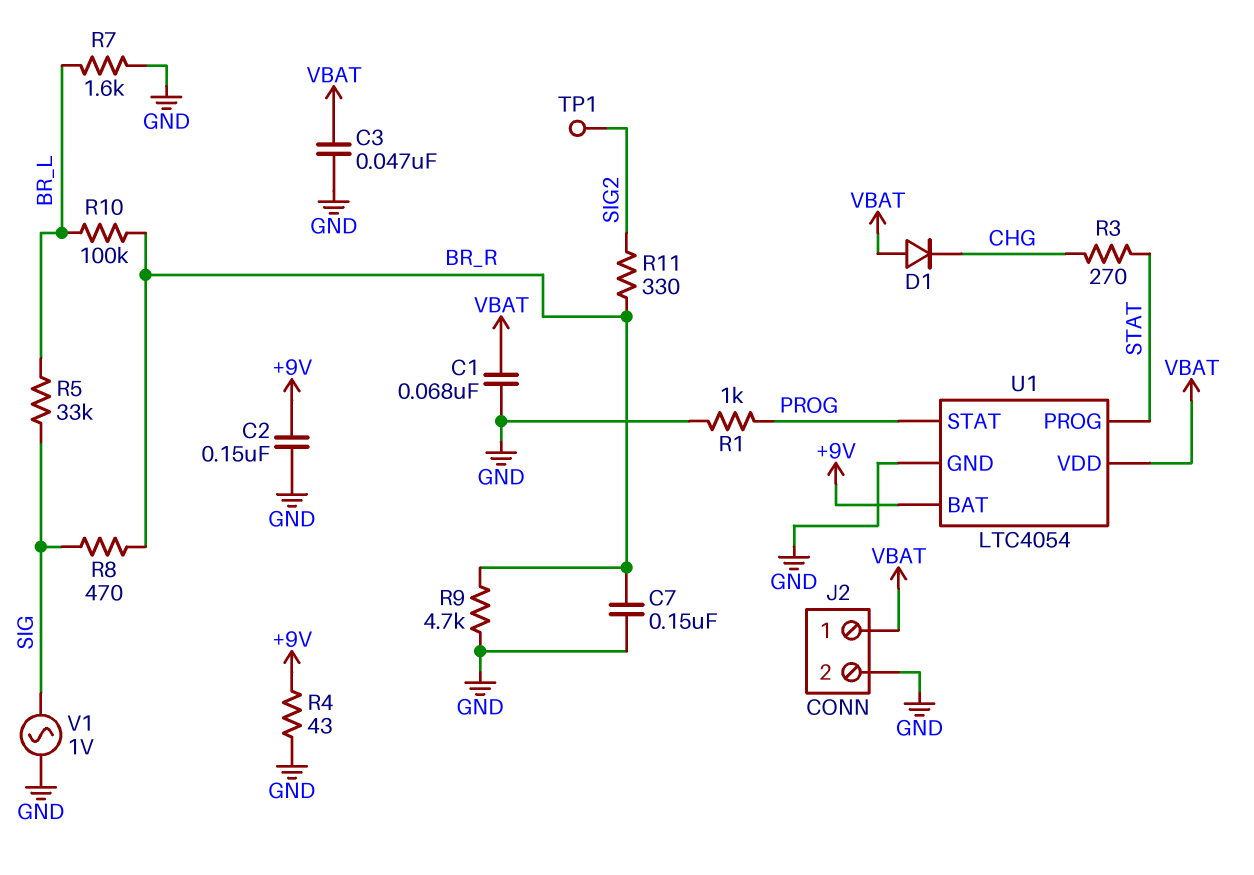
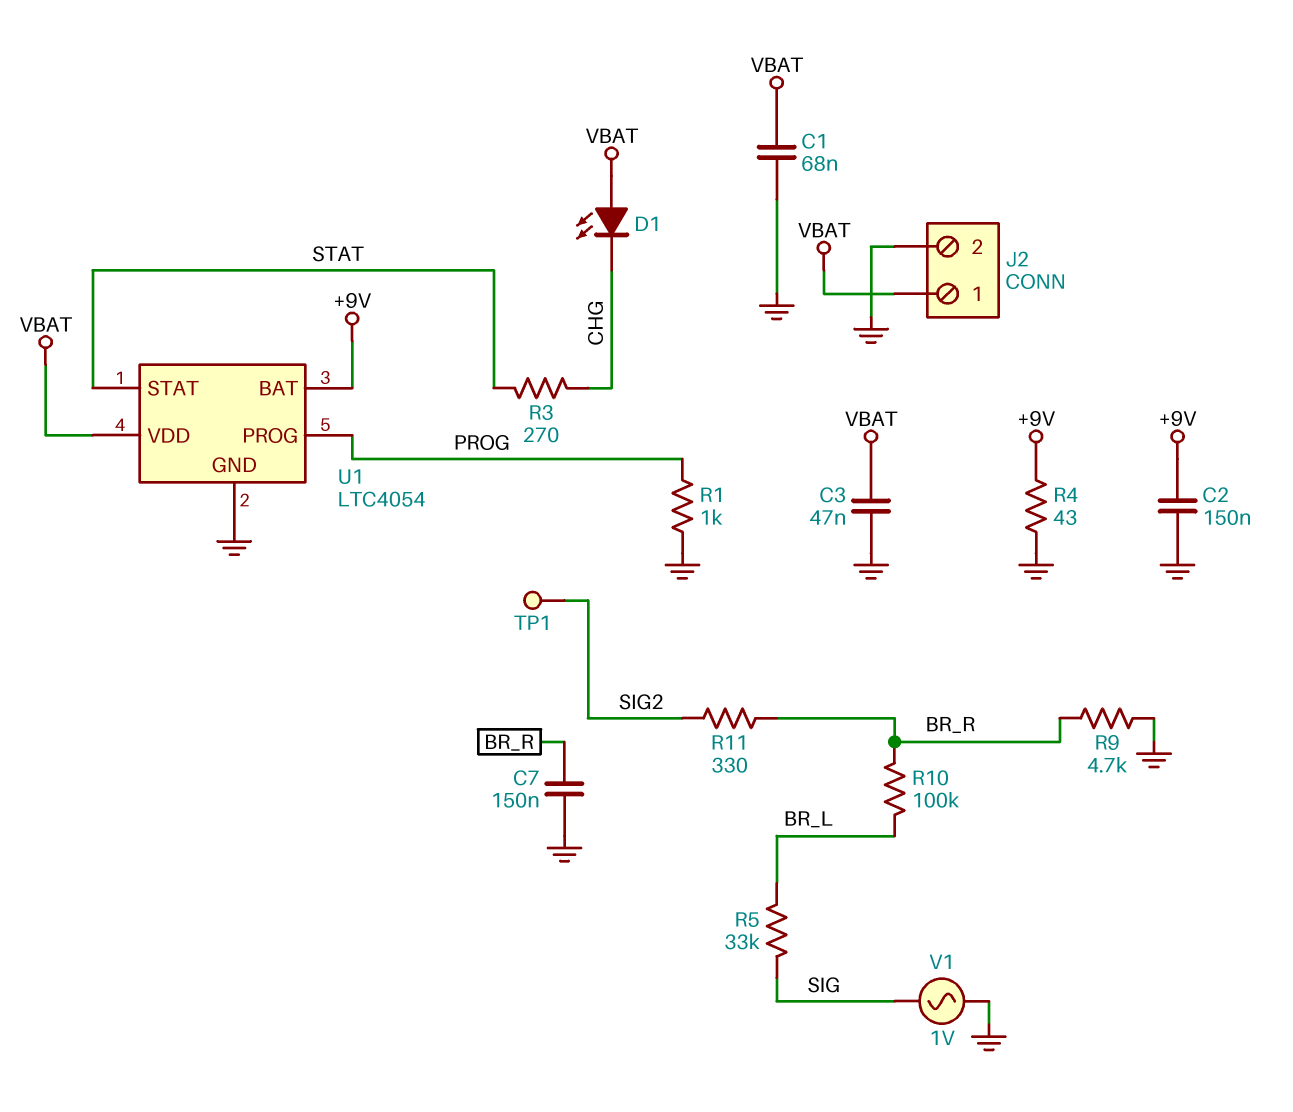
D1: diode (A VBAT, K CHG) -> LED (A VBAT, K CHG)
R7: 1.6k (BR_L, GND) -> none
R8: 470 (BR_R, SIG) -> none
U1 pin PROG: STAT -> PROG
U1 pin STAT: PROG -> STAT

